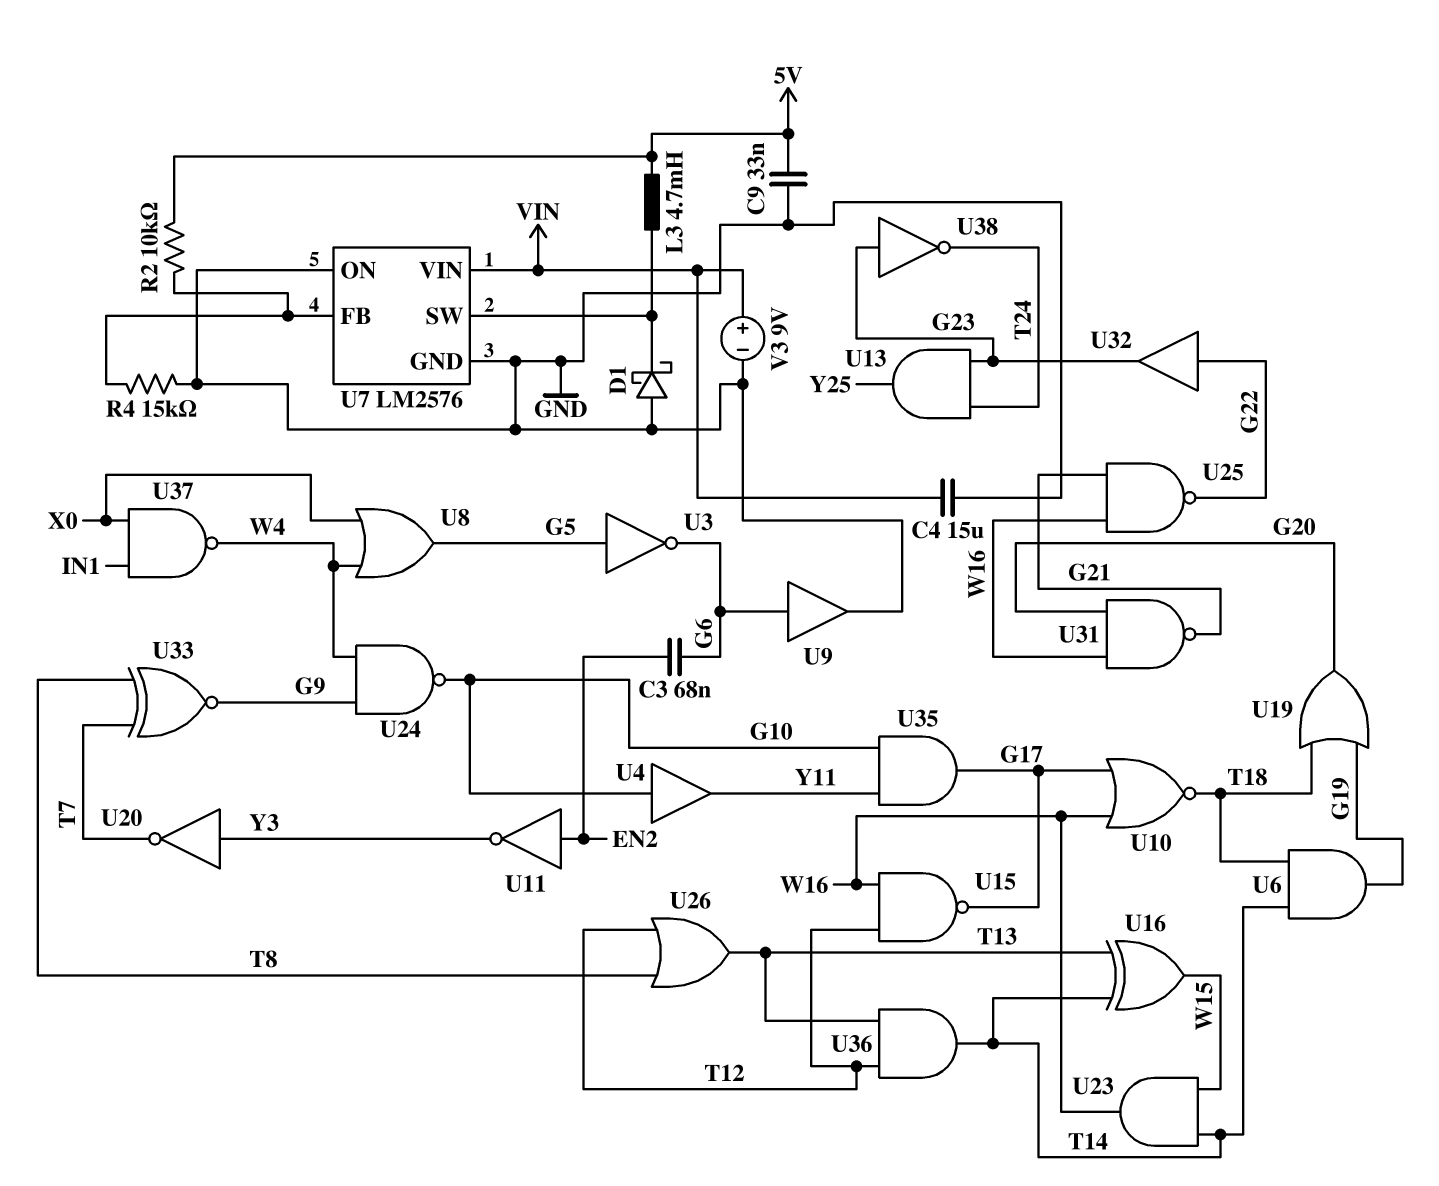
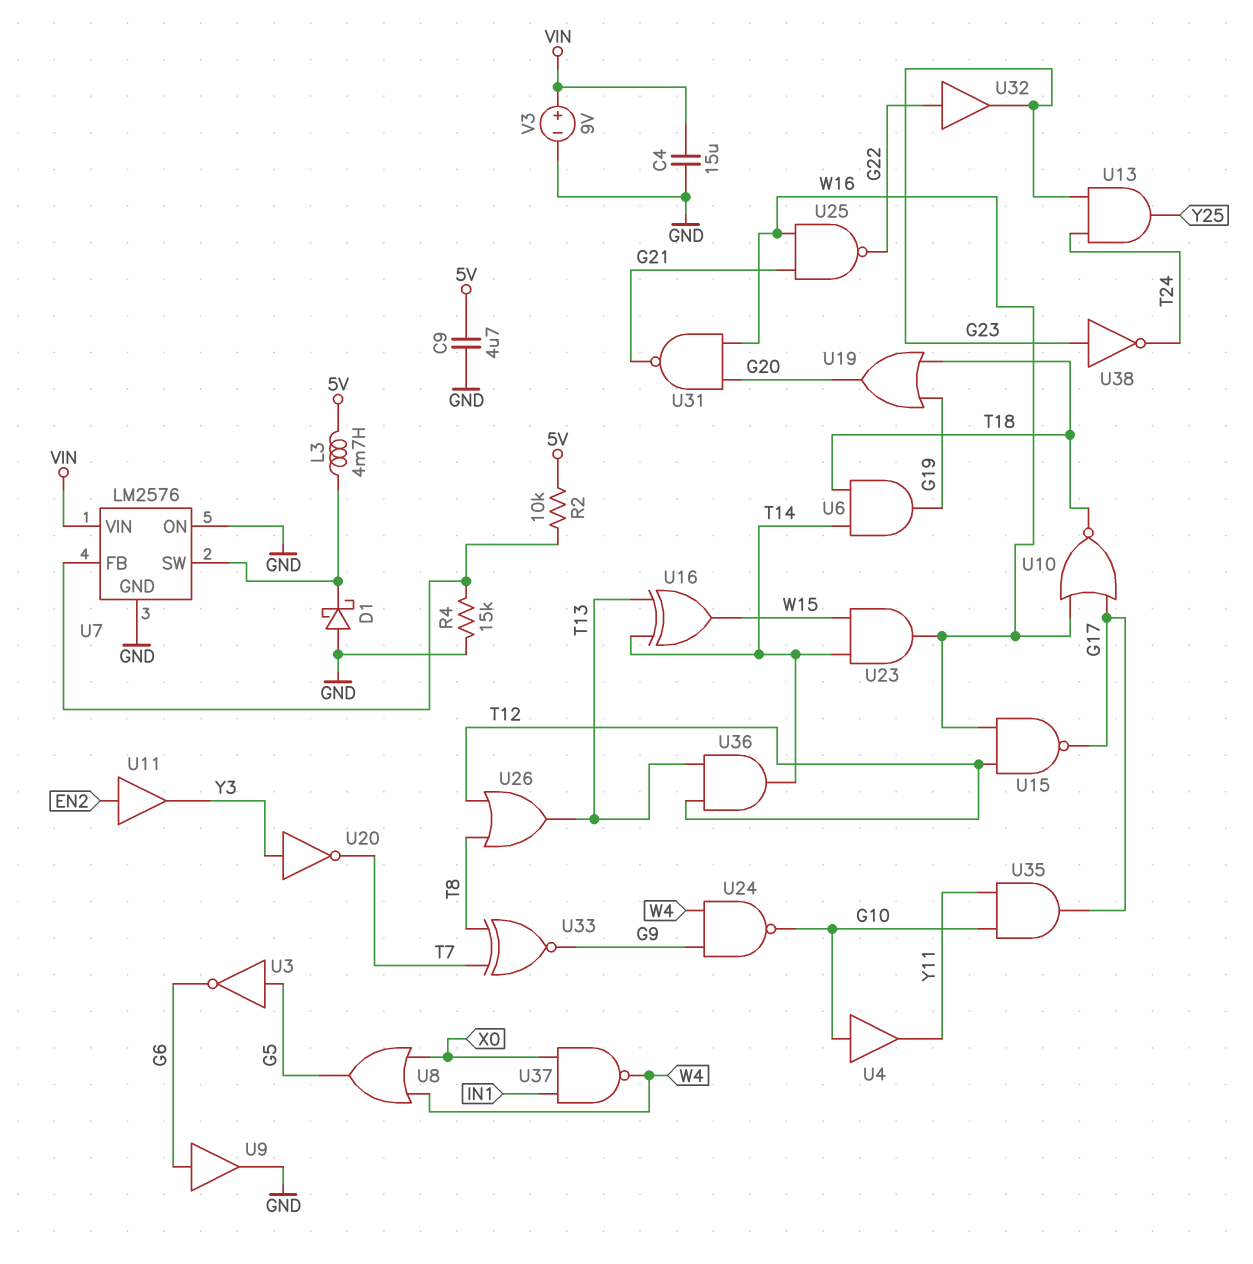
C3: 68nF (EN2, G6) -> none
C9: 33nF (5V, GND) -> 4.7uF (5V, GND)
U11: NOT (in EN2, out Y3) -> buffer (in EN2, out Y3)

